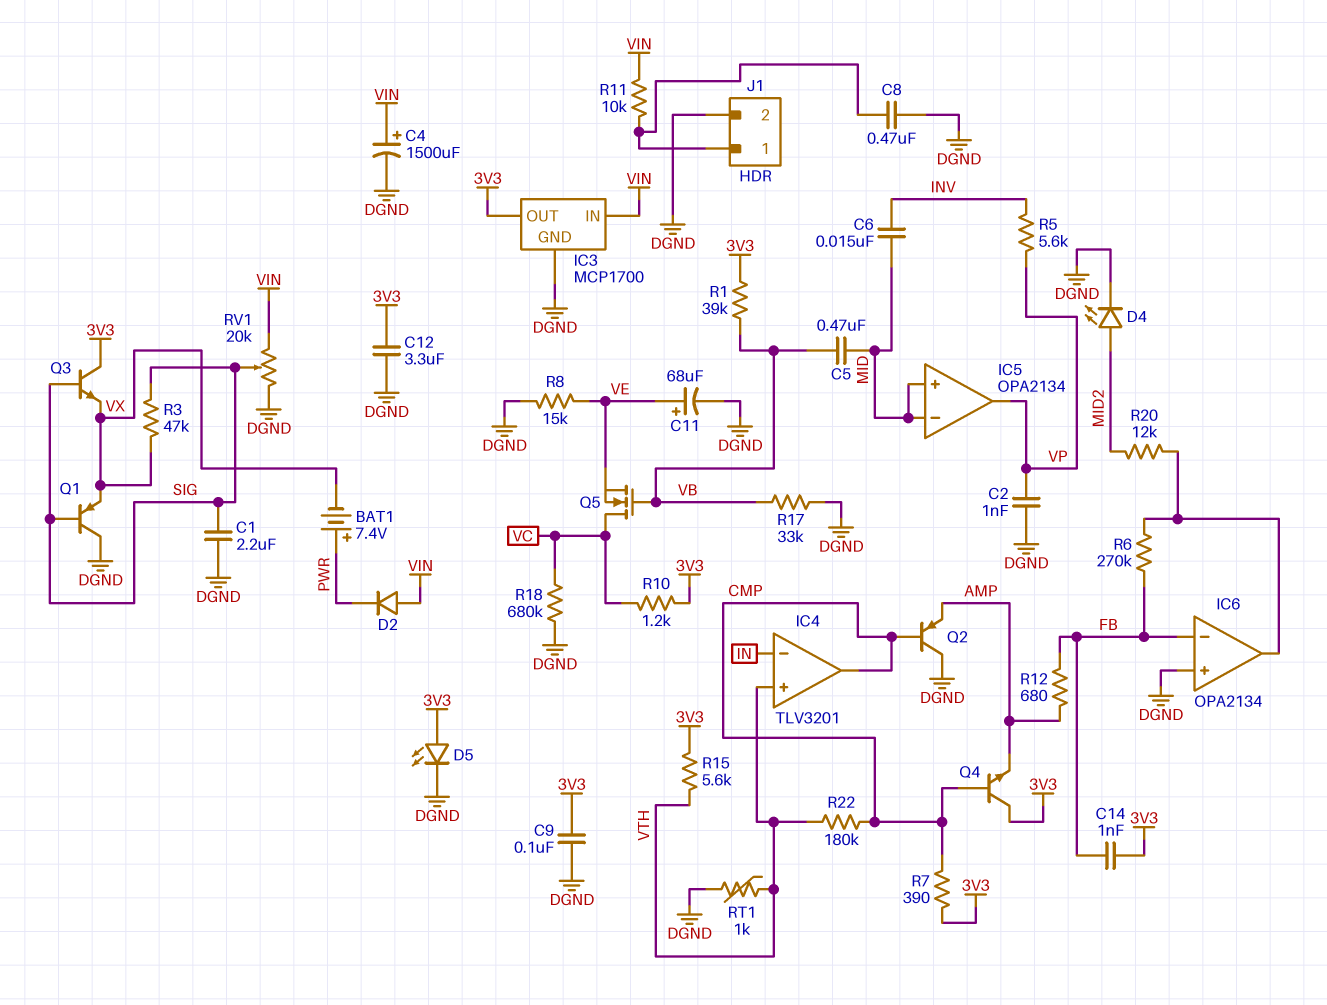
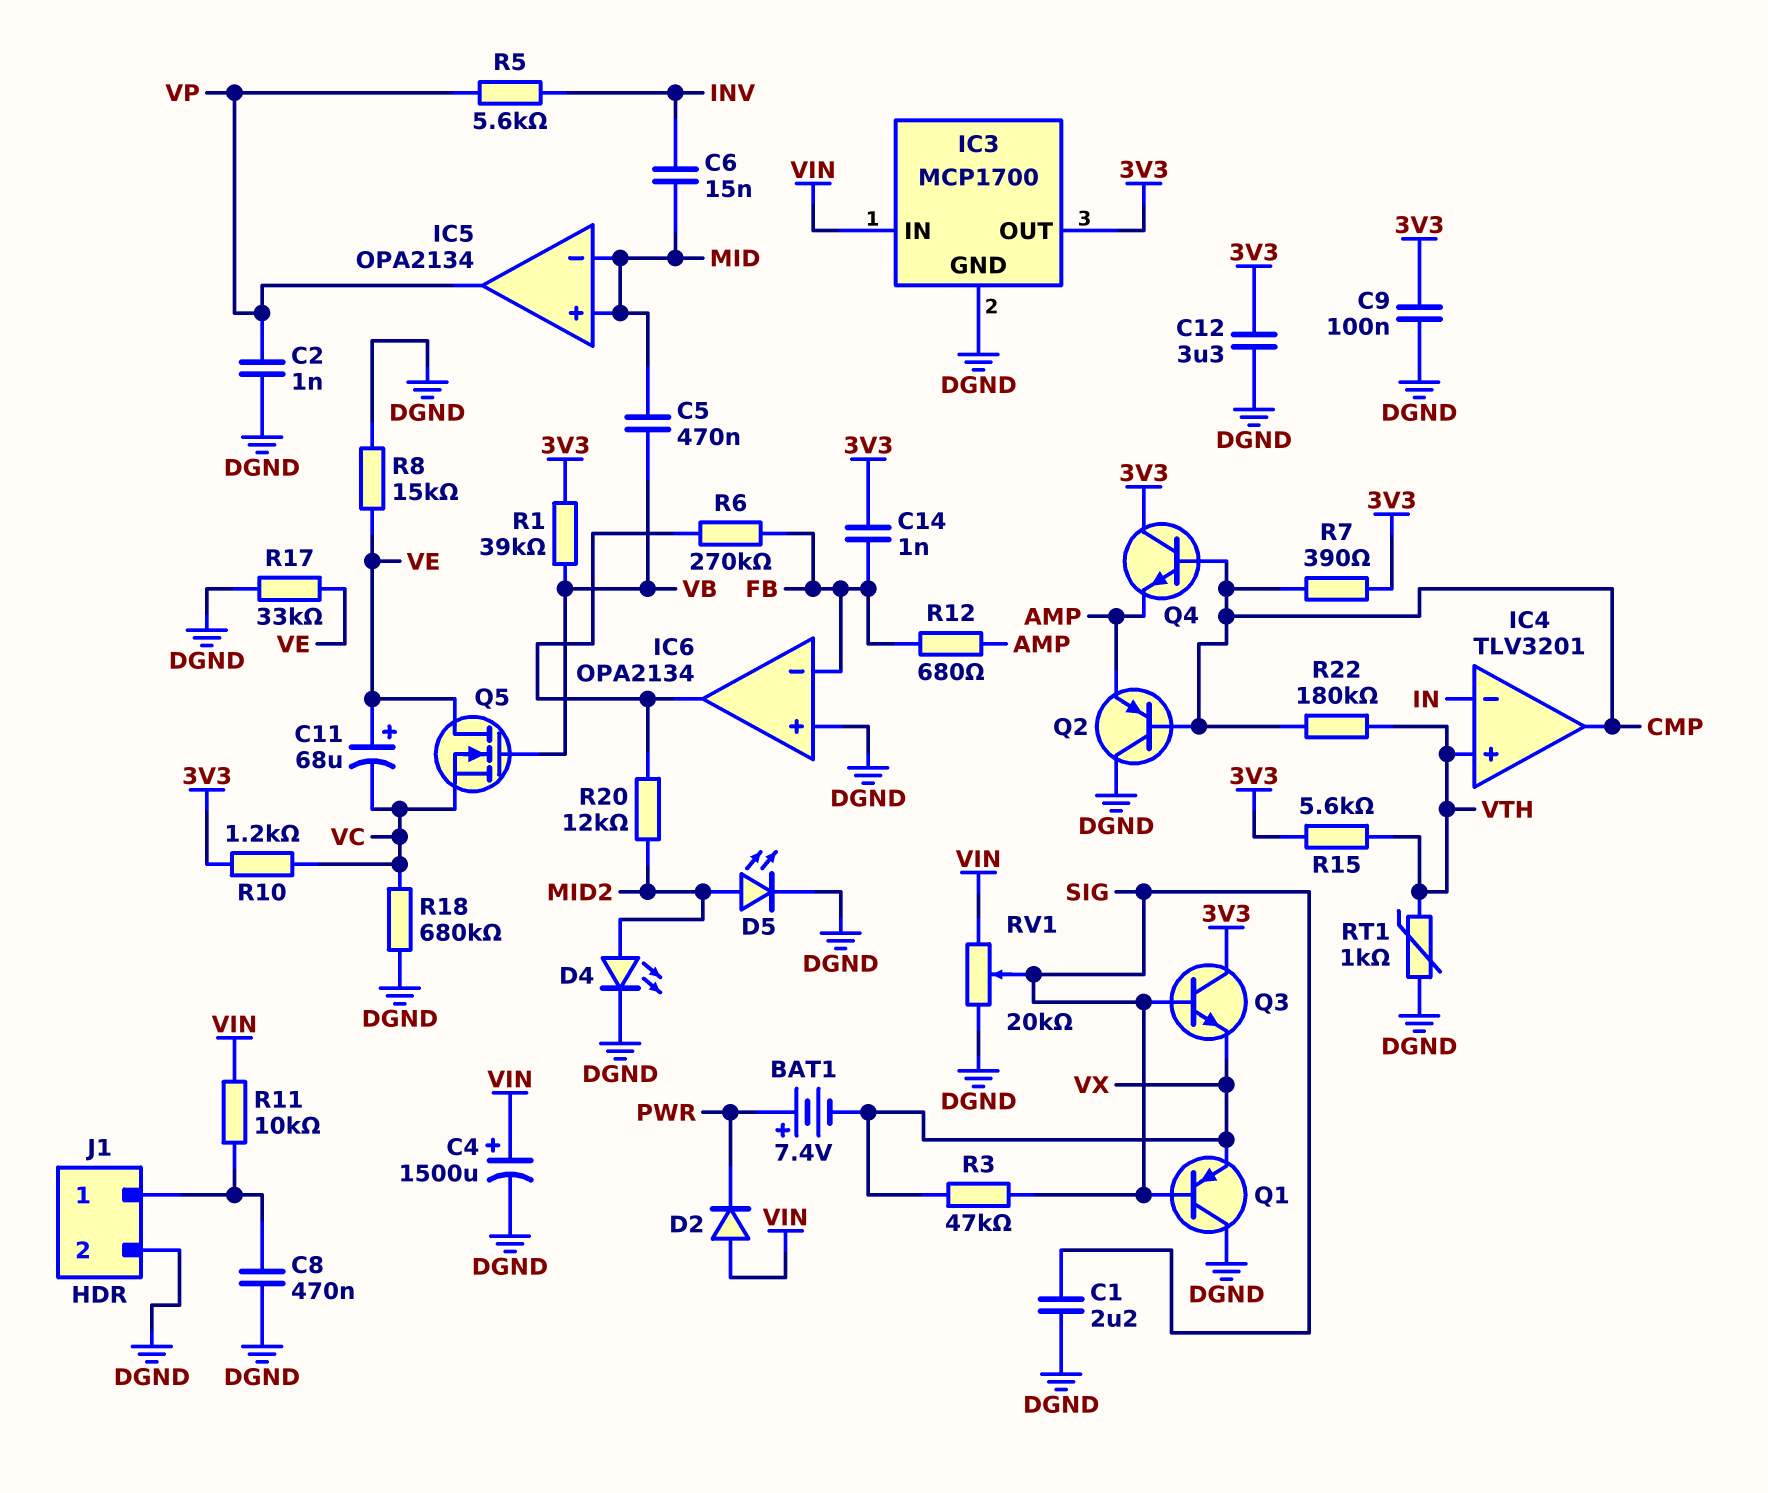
C11: 68uF (plus VE, minus DGND) -> 68uF (plus VE, minus VC)
D5: LED (A 3V3, K DGND) -> LED (A MID2, K DGND)
Q5: NMOS (G VB, D VC, S VE) -> NMOS (G VB, D VE, S VC)
R17: 33k (DGND, VB) -> 33k (DGND, VE)

